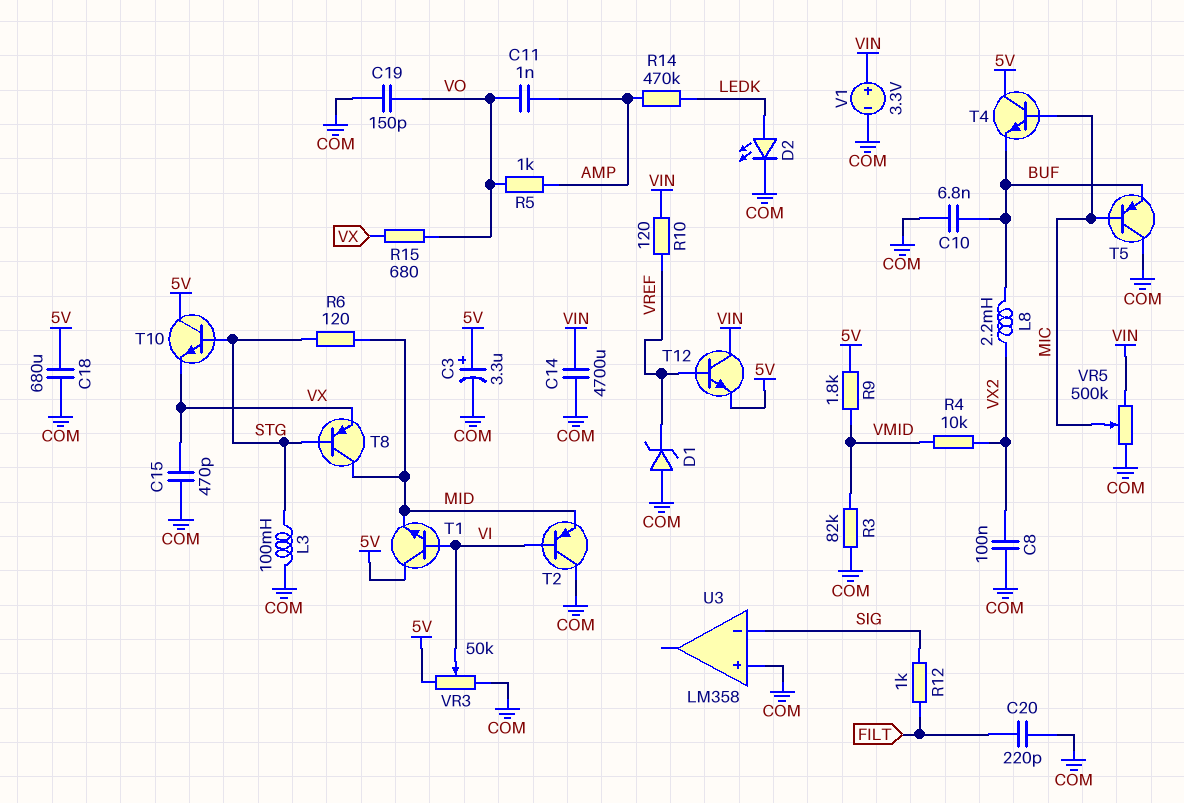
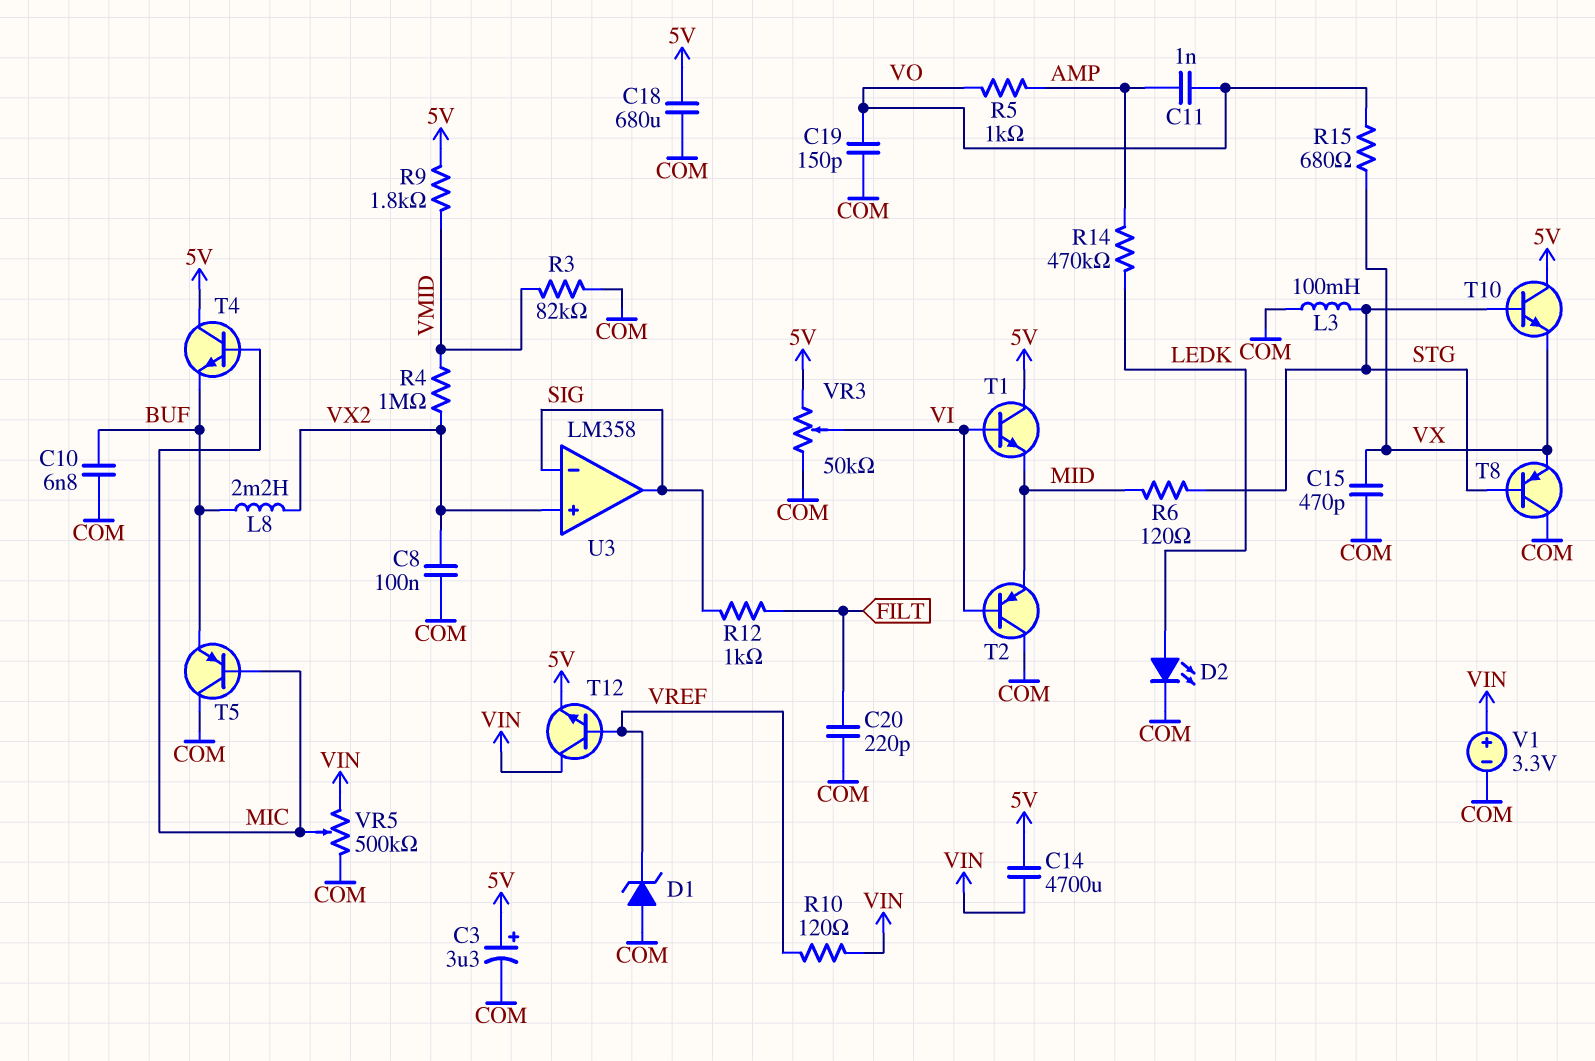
C14: 4700uF (COM, VIN) -> 4700uF (5V, VIN)
R4: 10k (VMID, VX2) -> 1M (VMID, VX2)
T8: PNP (B STG, C MID, E VX) -> PNP (B STG, C COM, E VX)
U3 pin in+: COM -> VX2
U3 pin out: none -> SIG

